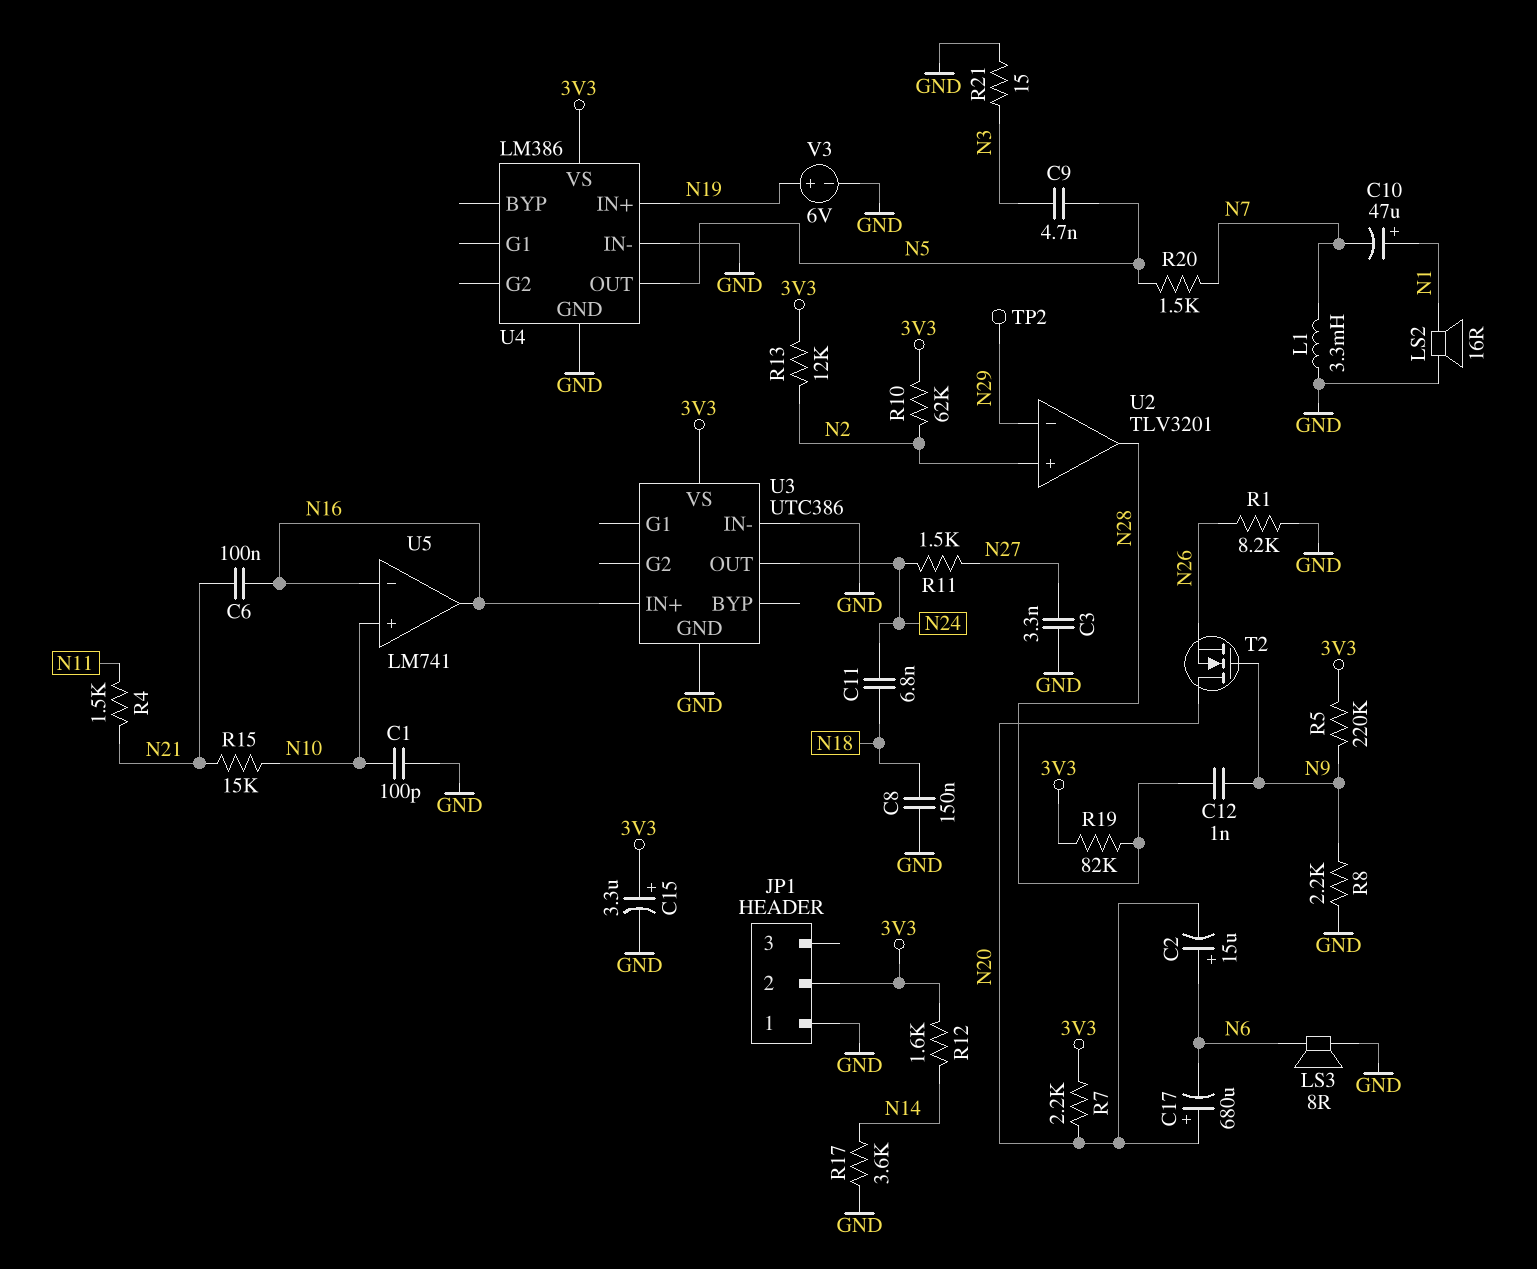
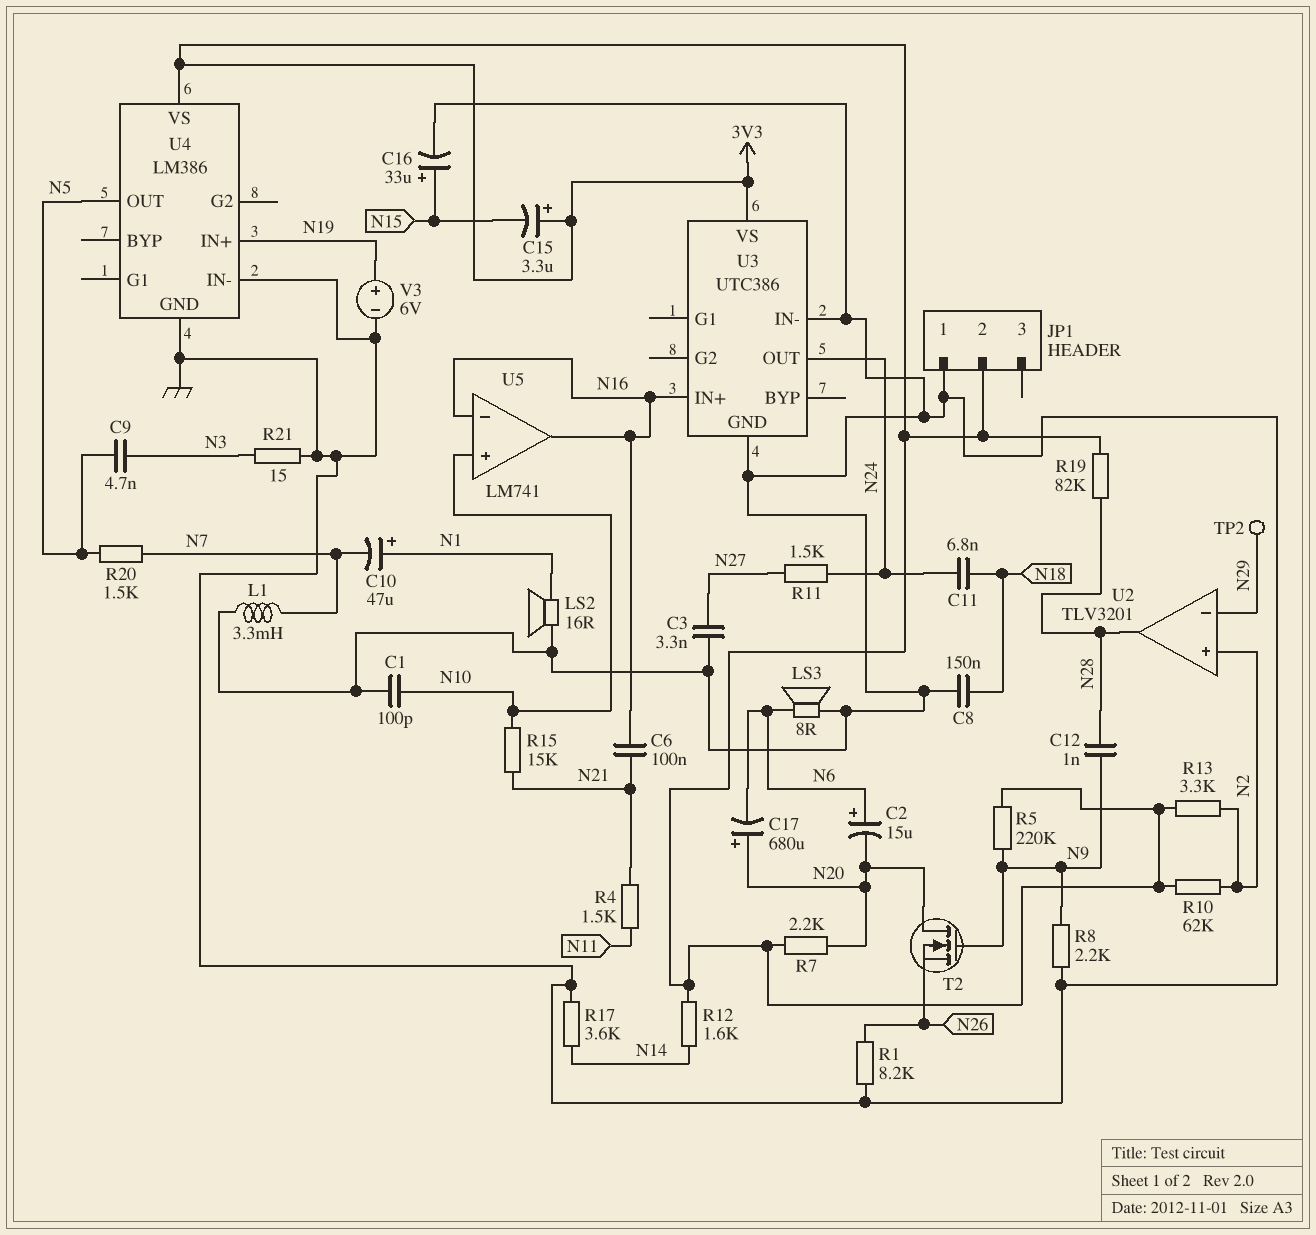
C15: 3.3uF (plus 3V3, minus GND) -> 3.3uF (plus 3V3, minus N15)
C16: none -> 33uF (plus N15, minus GND)
R13: 12k (3V3, N2) -> 3.3k (3V3, N2)

